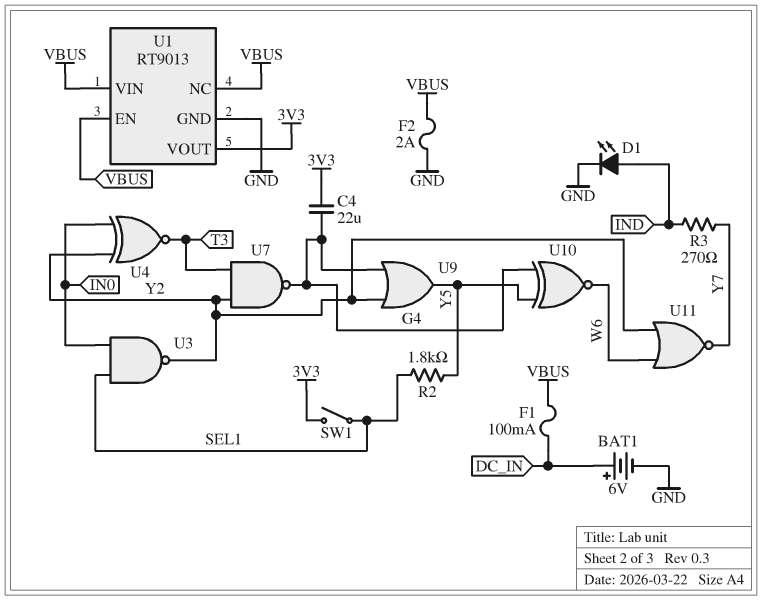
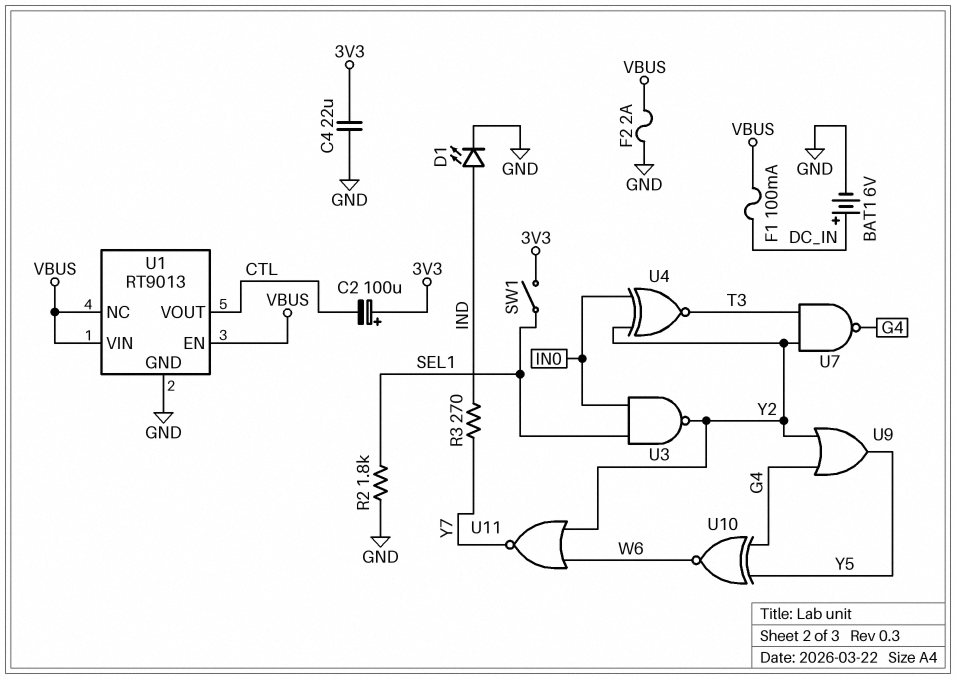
C2: none -> 100uF (plus 3V3, minus CTL)
C4: 22uF (3V3, G4) -> 22uF (3V3, GND)
R2: 1.8k (SEL1, Y5) -> 1.8k (GND, SEL1)
U1 pin VOUT: 3V3 -> CTL

